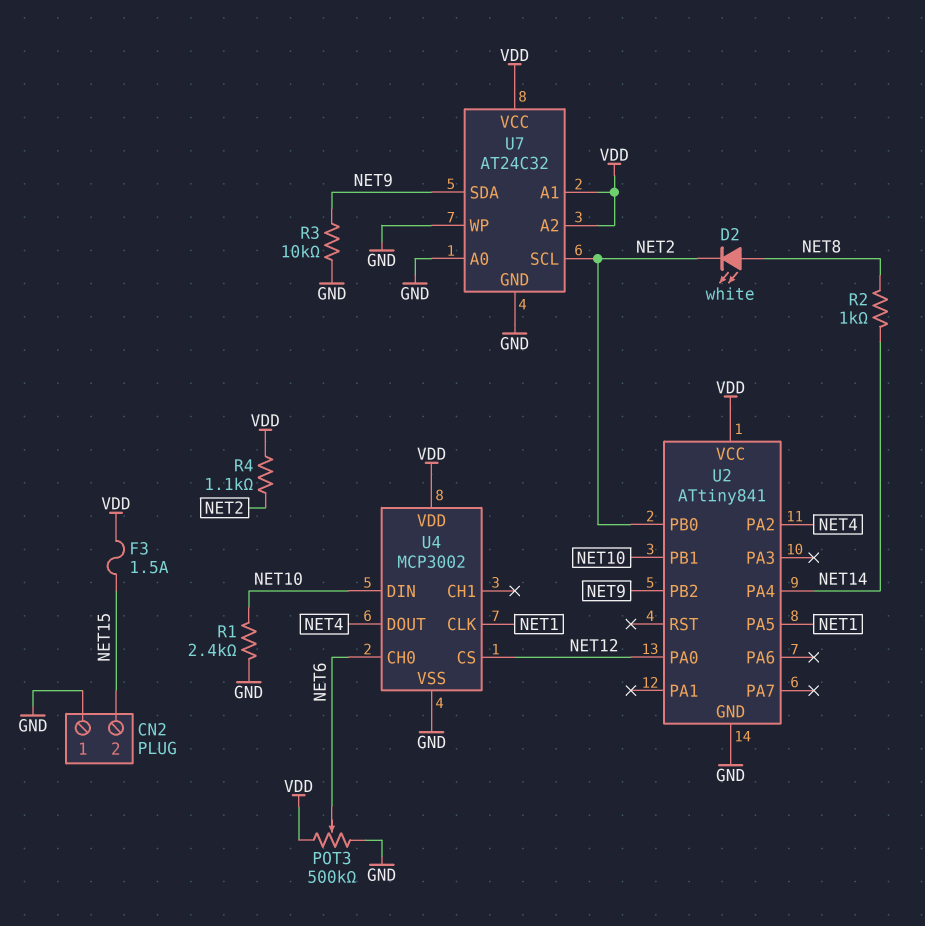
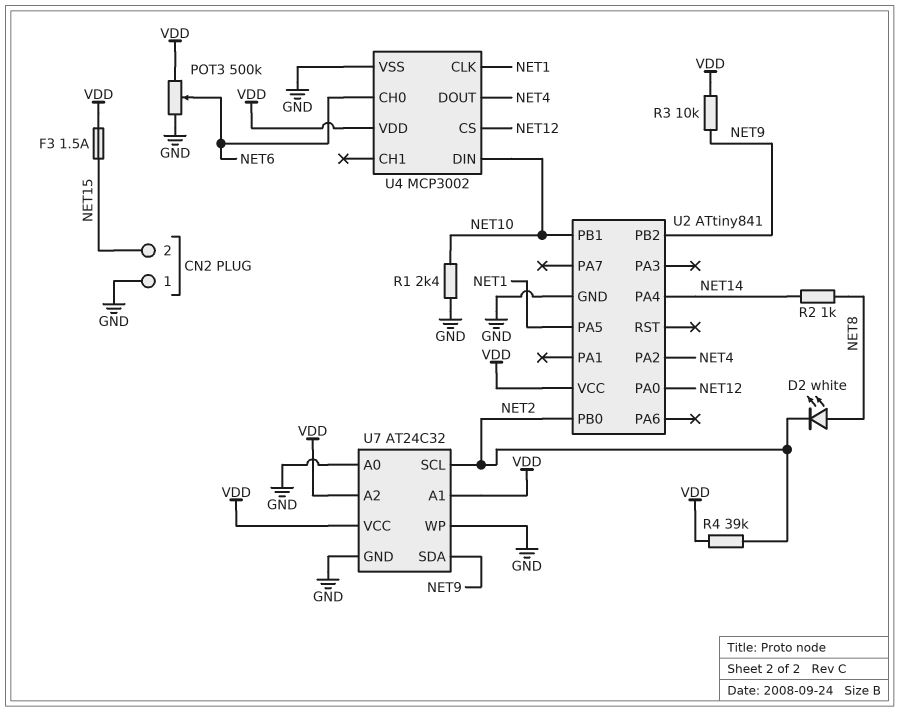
R3: 10k (GND, NET9) -> 10k (NET9, VDD)
R4: 1.1k (NET2, VDD) -> 39k (NET2, VDD)

